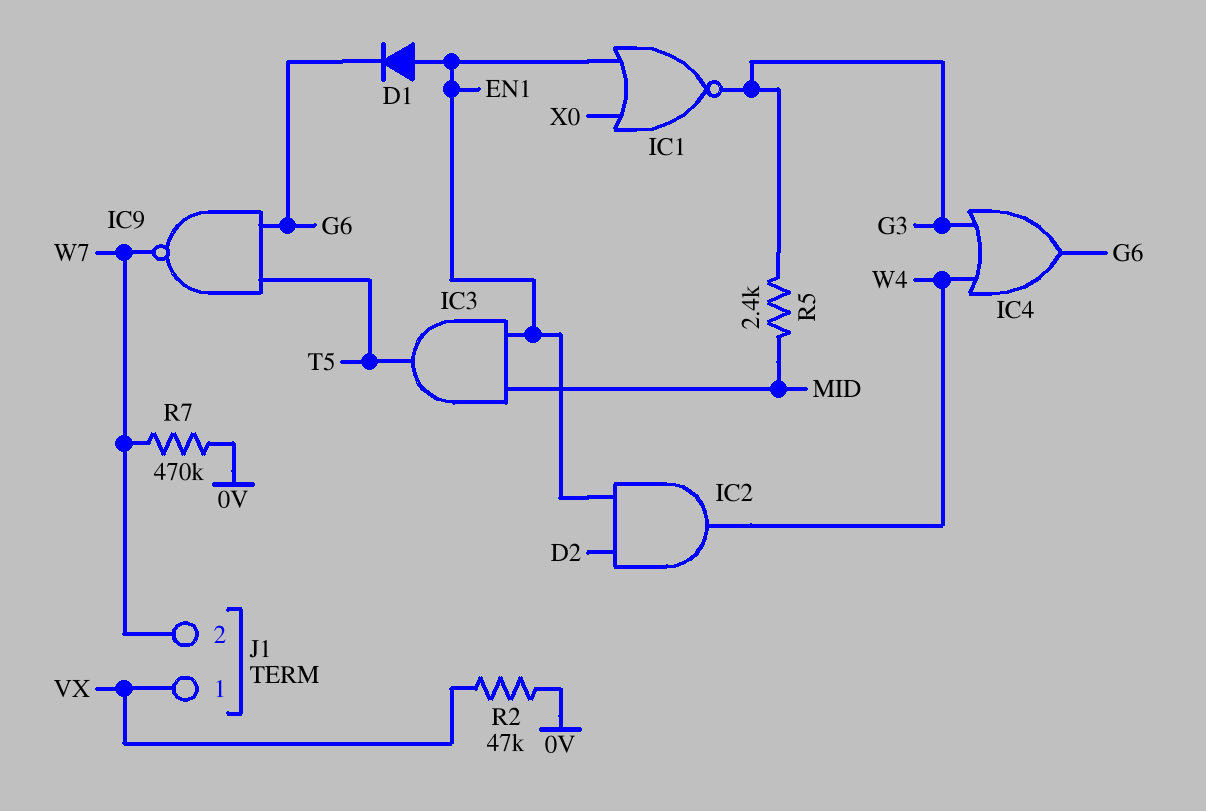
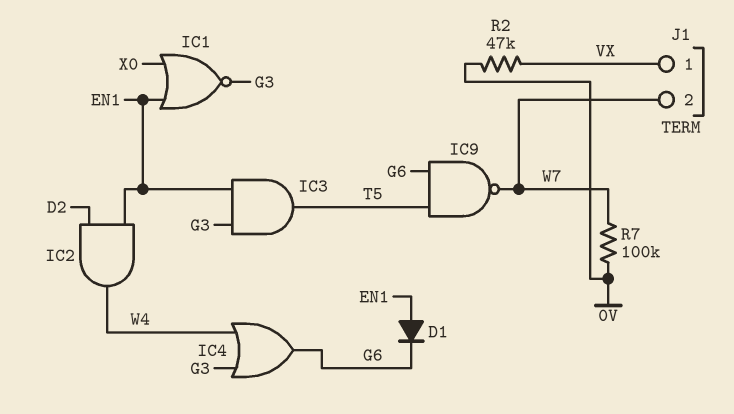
IC3: AND (in EN1, in MID, out T5) -> AND (in EN1, in G3, out T5)
R5: 2.4k (G3, MID) -> none
R7: 470k (0V, W7) -> 100k (0V, W7)

